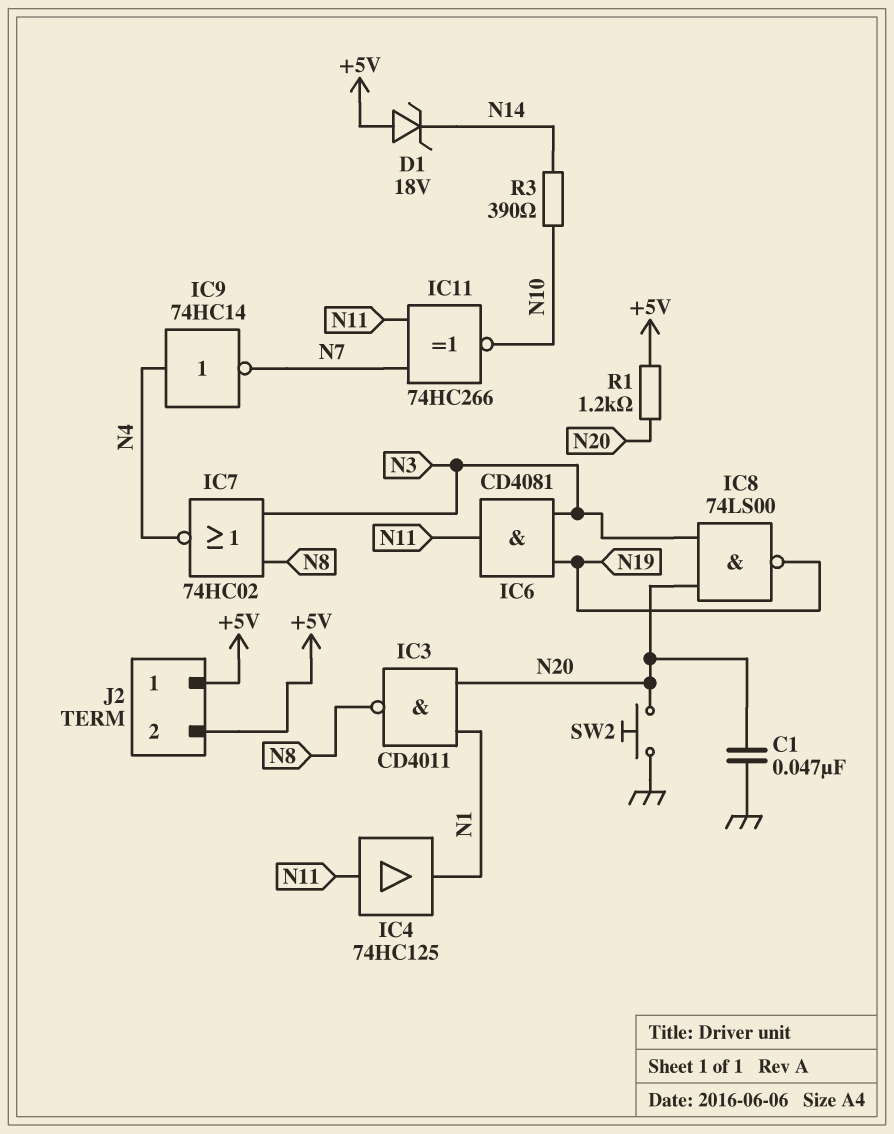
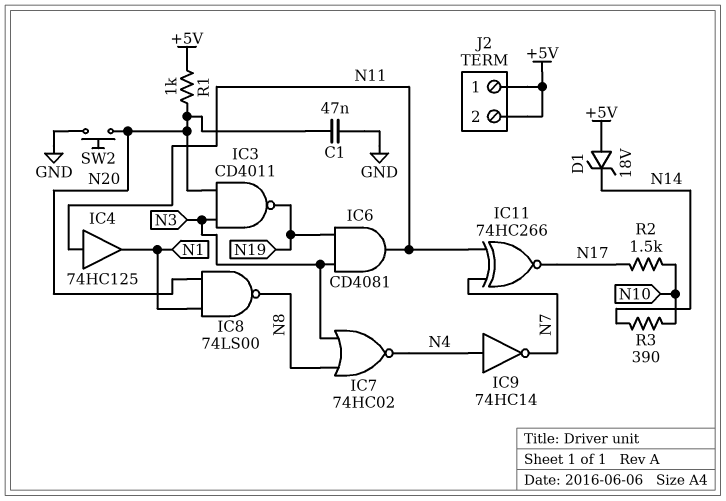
IC3: NAND CD4011 (in N1, in N20, out N8) -> NAND CD4011 (in N3, in N20, out N19)
IC8: NAND 74LS00 (in N3, in N20, out N19) -> NAND 74LS00 (in N1, in N20, out N8)
IC11: XNOR 74HC266 (in N7, in N11, out N10) -> XNOR 74HC266 (in N7, in N11, out N17)
R1: 1.2k (+5V, N20) -> 1k (+5V, N20)
R2: none -> 1.5k (N10, N17)

